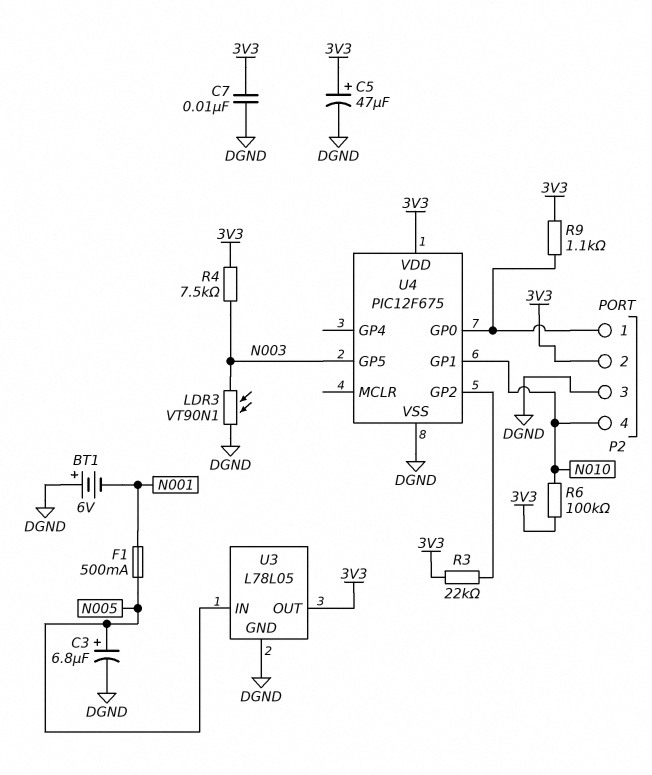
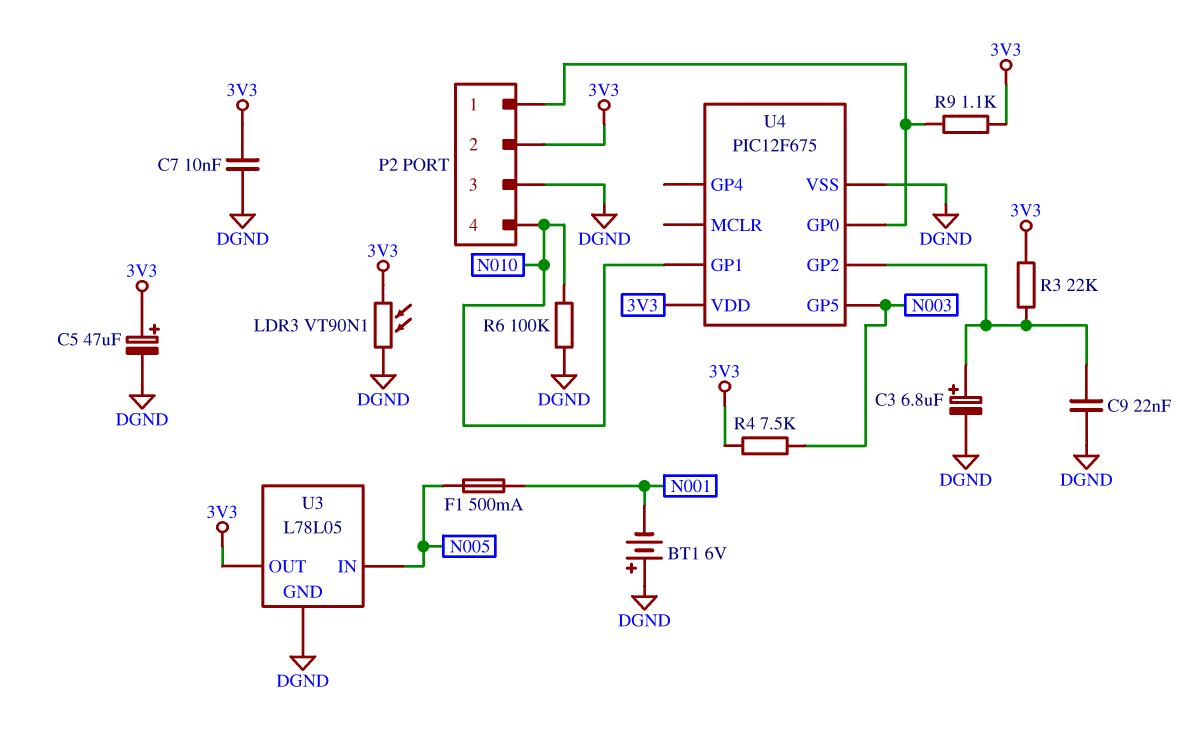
C3: 6.8uF (plus N005, minus DGND) -> 6.8uF (plus U4/GP2, minus DGND)
C9: none -> 22nF (DGND, U4/GP2)
LDR3: VT90N1 (DGND, N003) -> VT90N1 (3V3, DGND)
R6: 100k (3V3, N010) -> 100k (DGND, N010)

